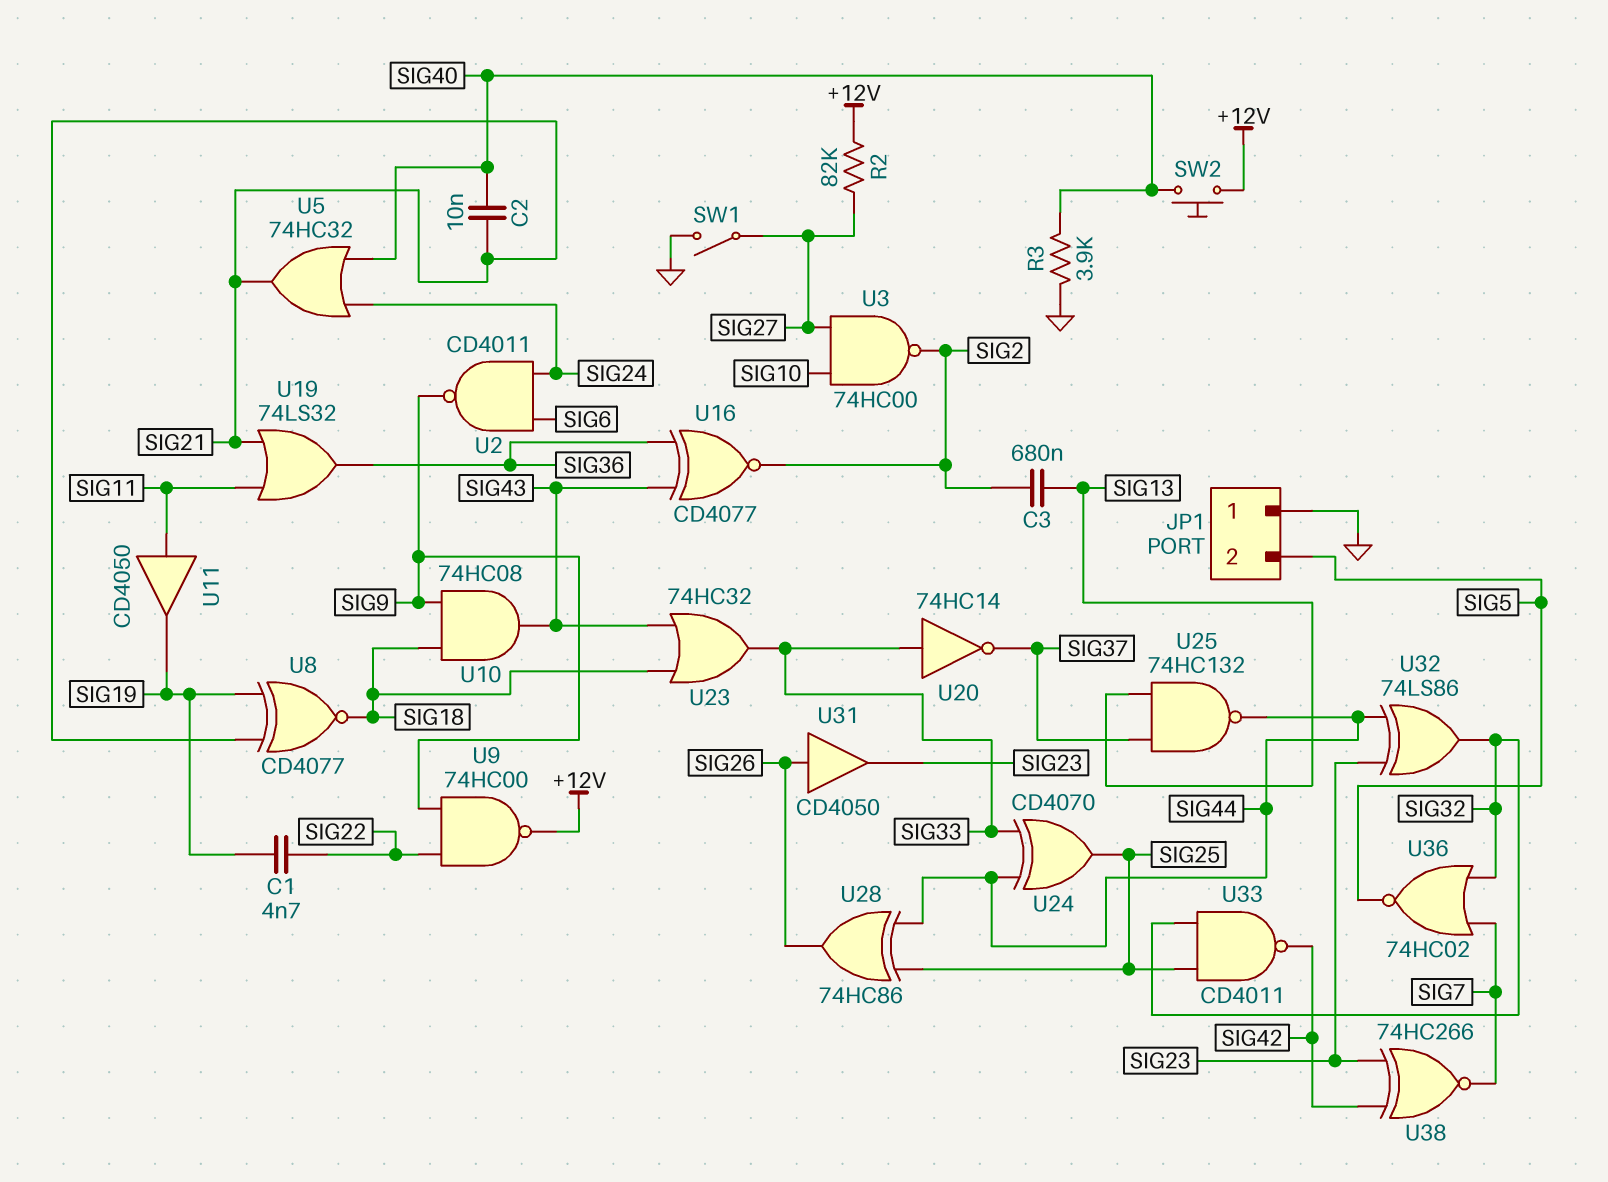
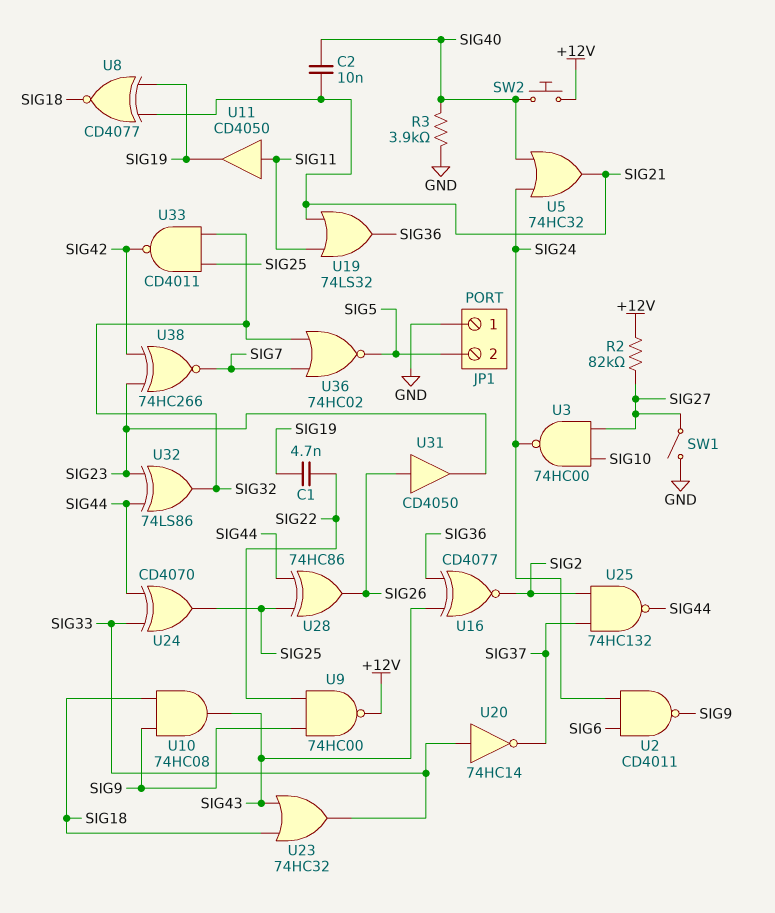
C3: 680nF (SIG2, SIG13) -> none
U3: NAND 74HC00 (in SIG10, in SIG27, out SIG2) -> NAND 74HC00 (in SIG10, in SIG27, out SIG24)
U25: NAND 74HC132 (in SIG13, in SIG37, out SIG44) -> NAND 74HC132 (in SIG2, in SIG37, out SIG44)

